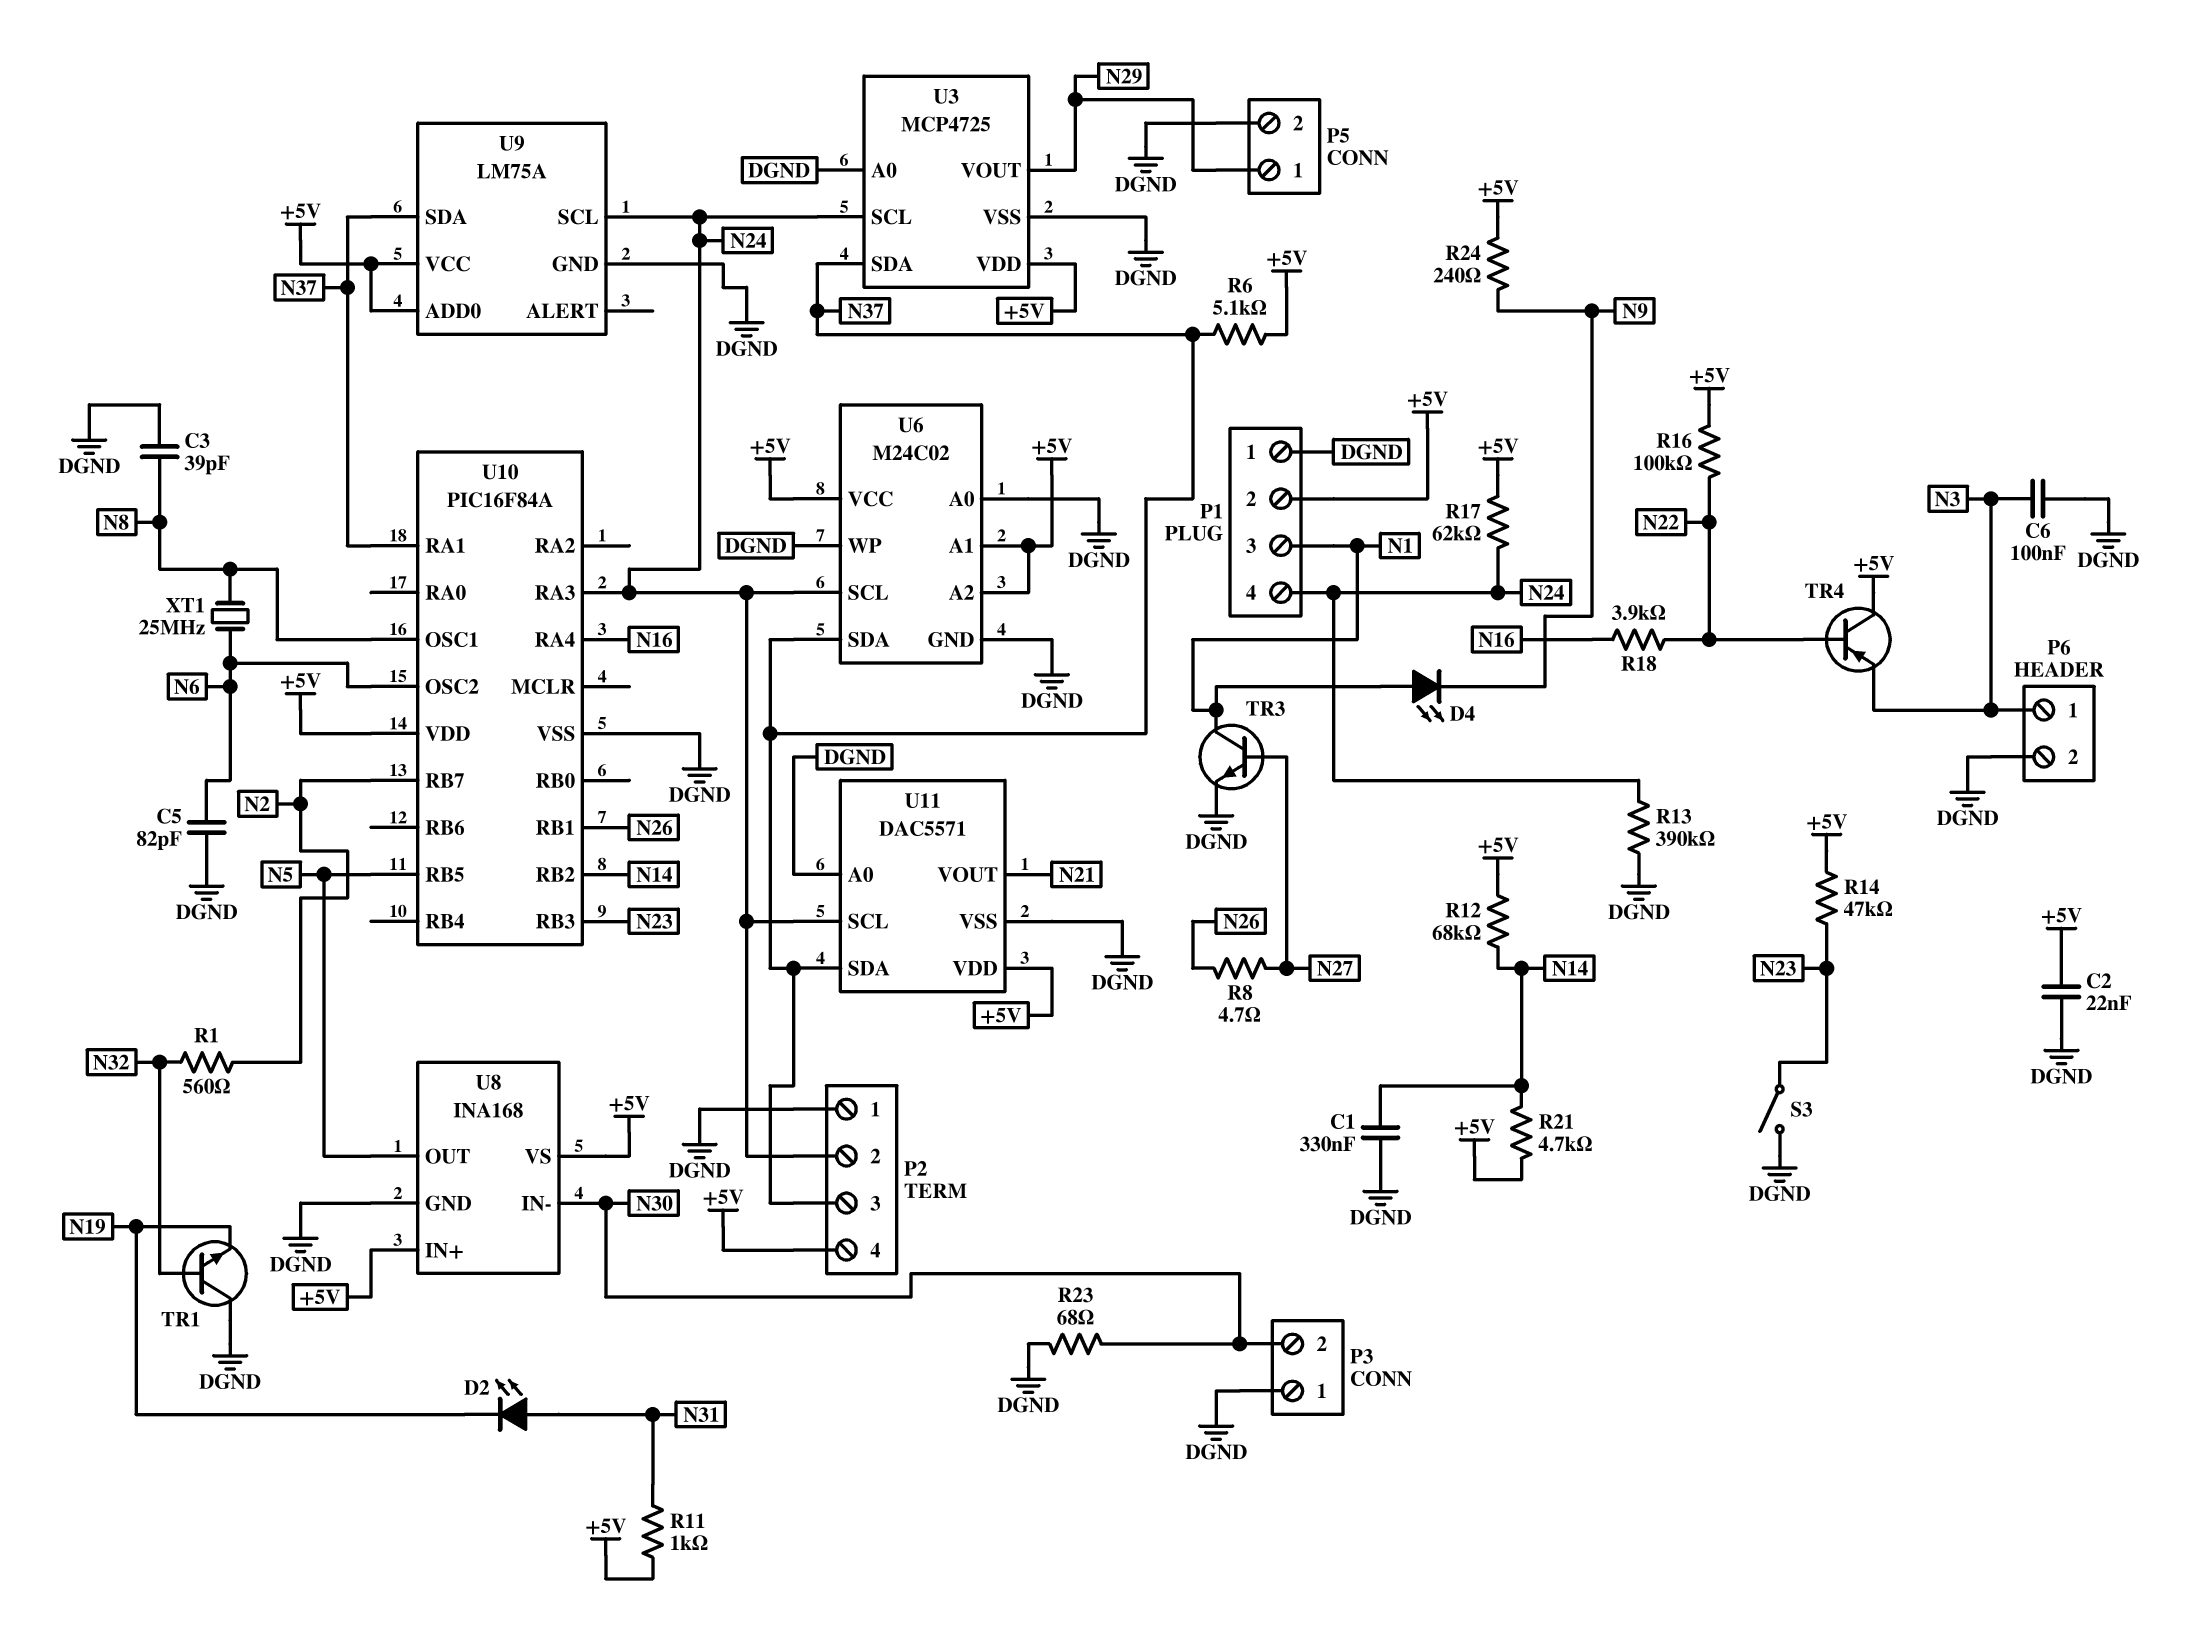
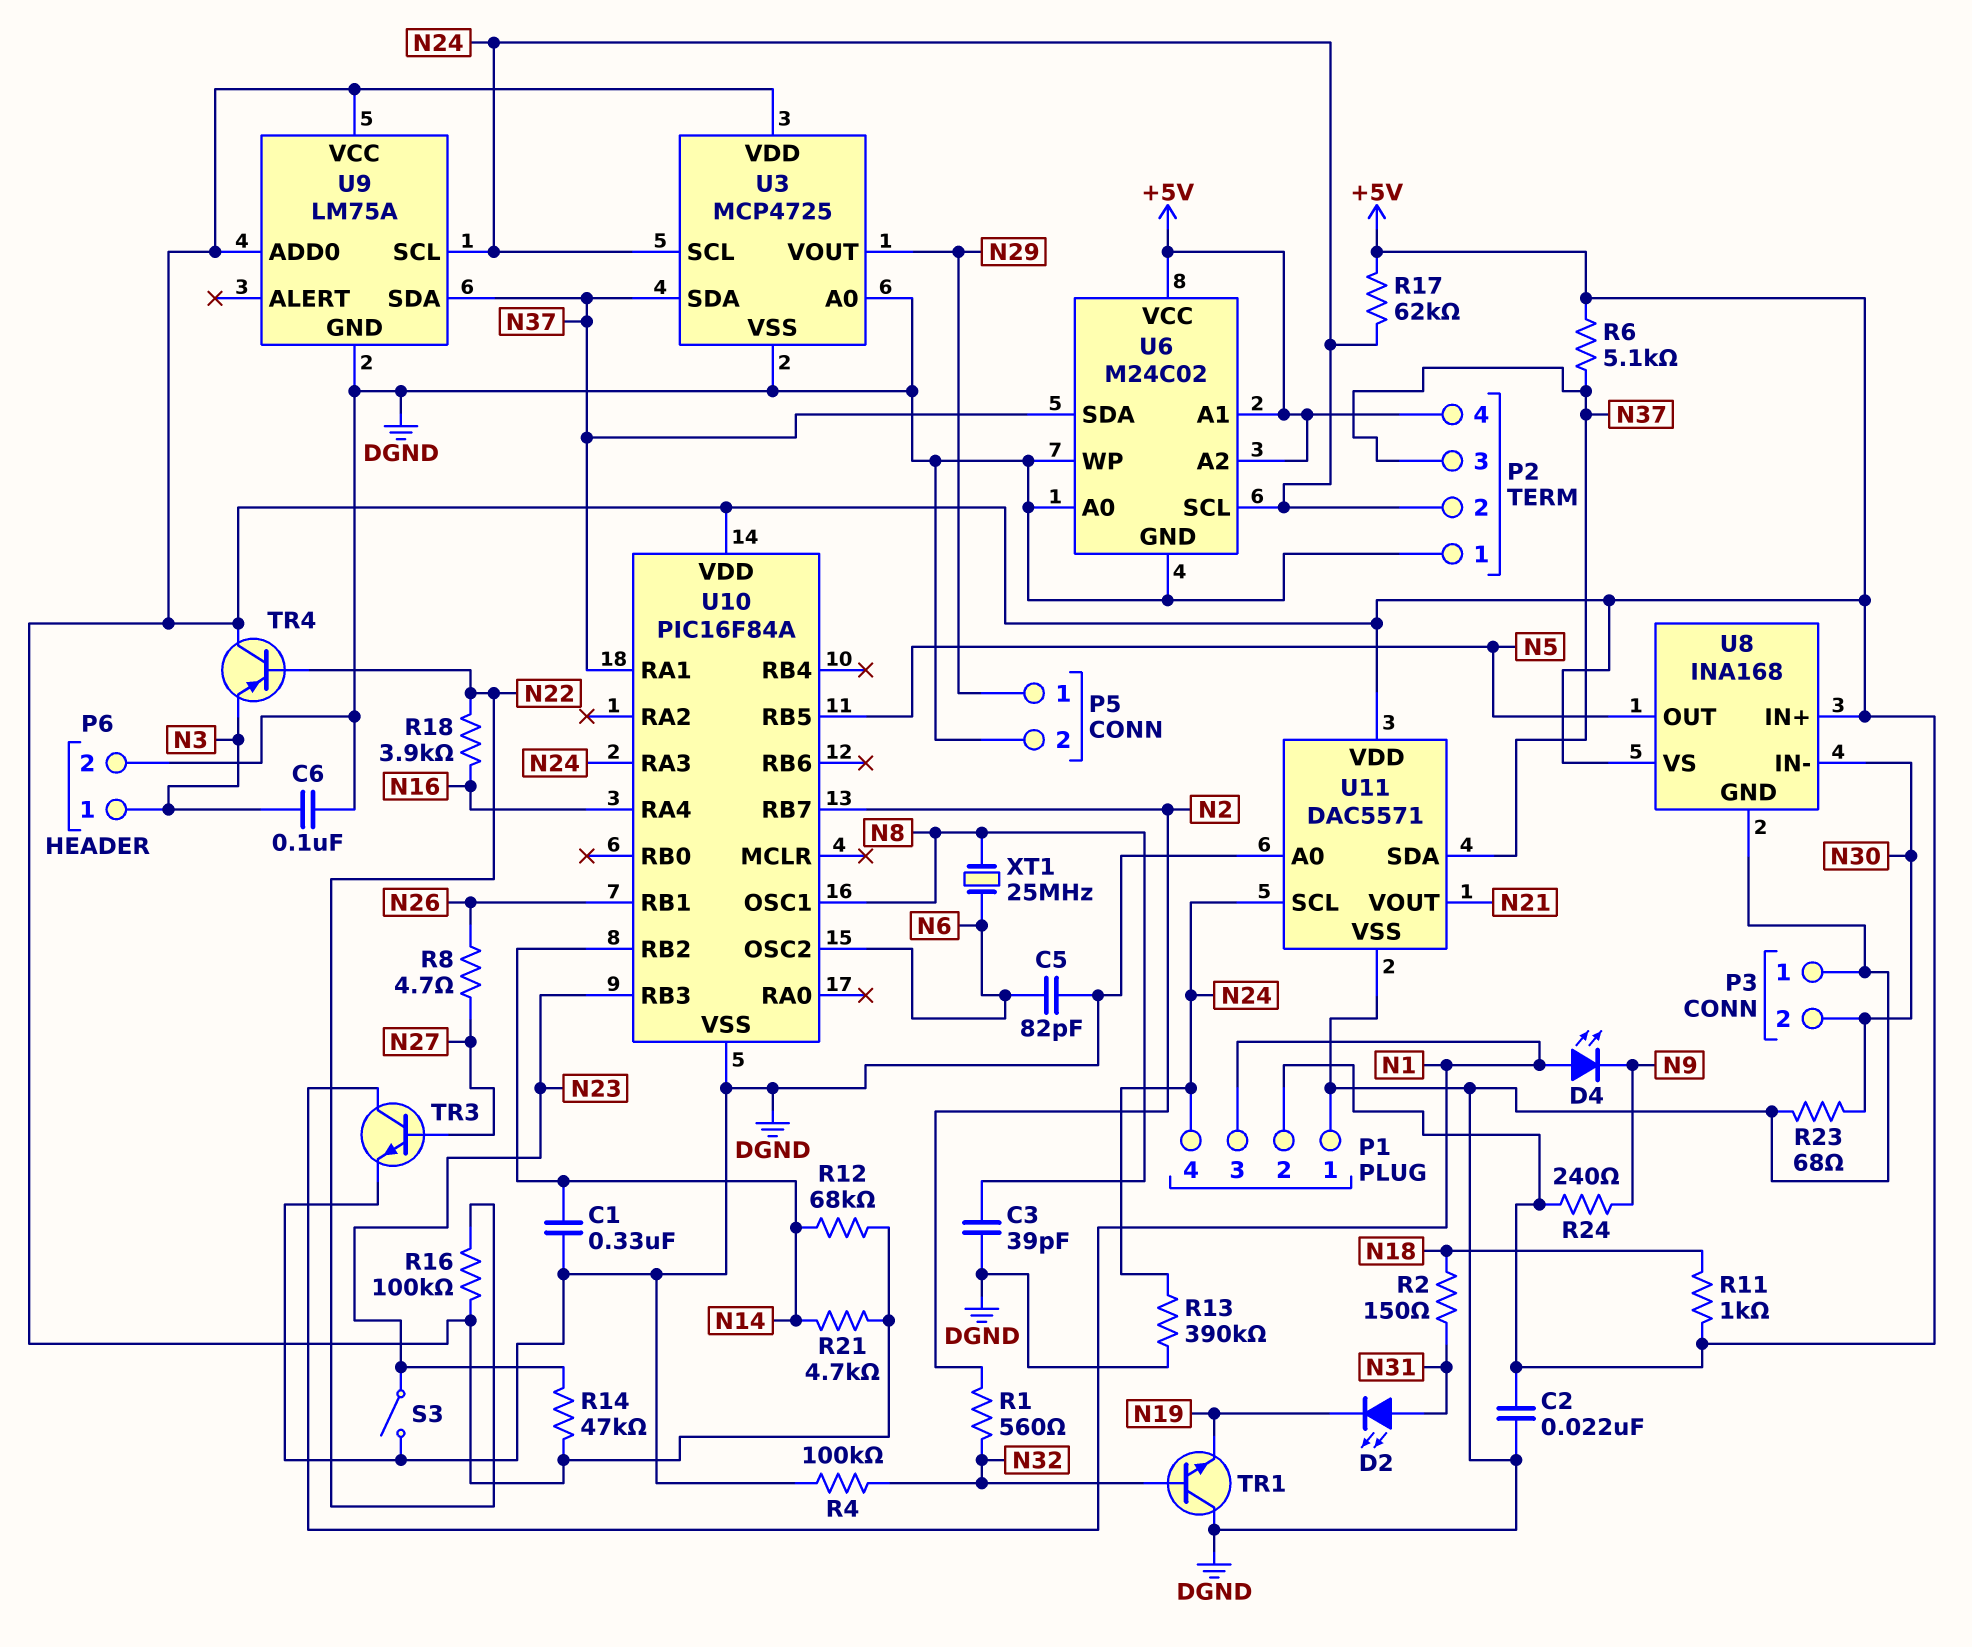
R2: none -> 150 (N18, N31)
R4: none -> 100k (DGND, N32)
R11: 1k (+5V, N31) -> 1k (+5V, N18)

